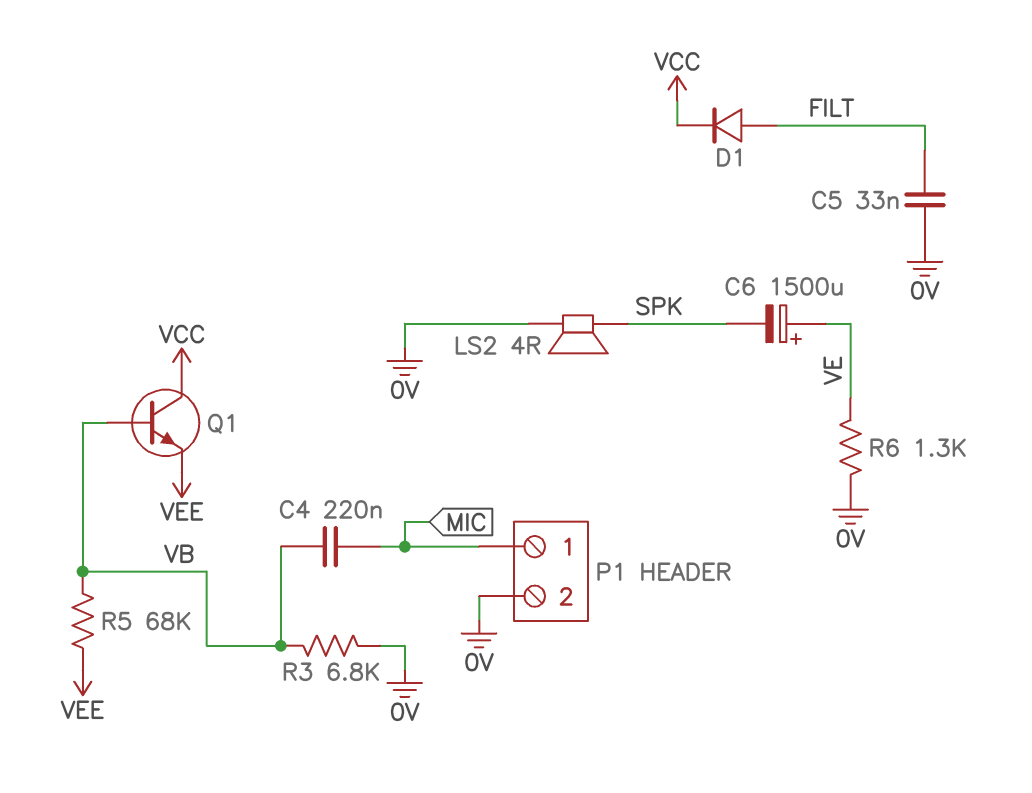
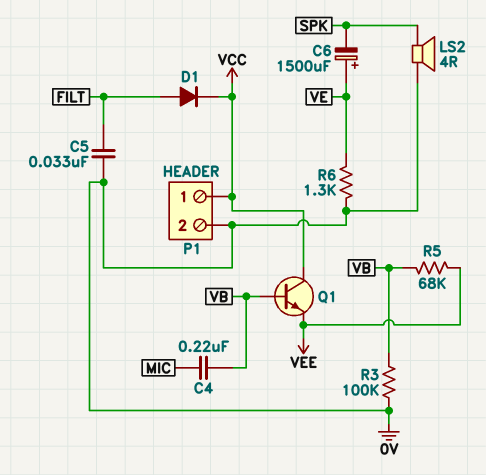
P1 pin 1: MIC -> VCC
R3: 6.8k (0V, VB) -> 100k (0V, VB)

